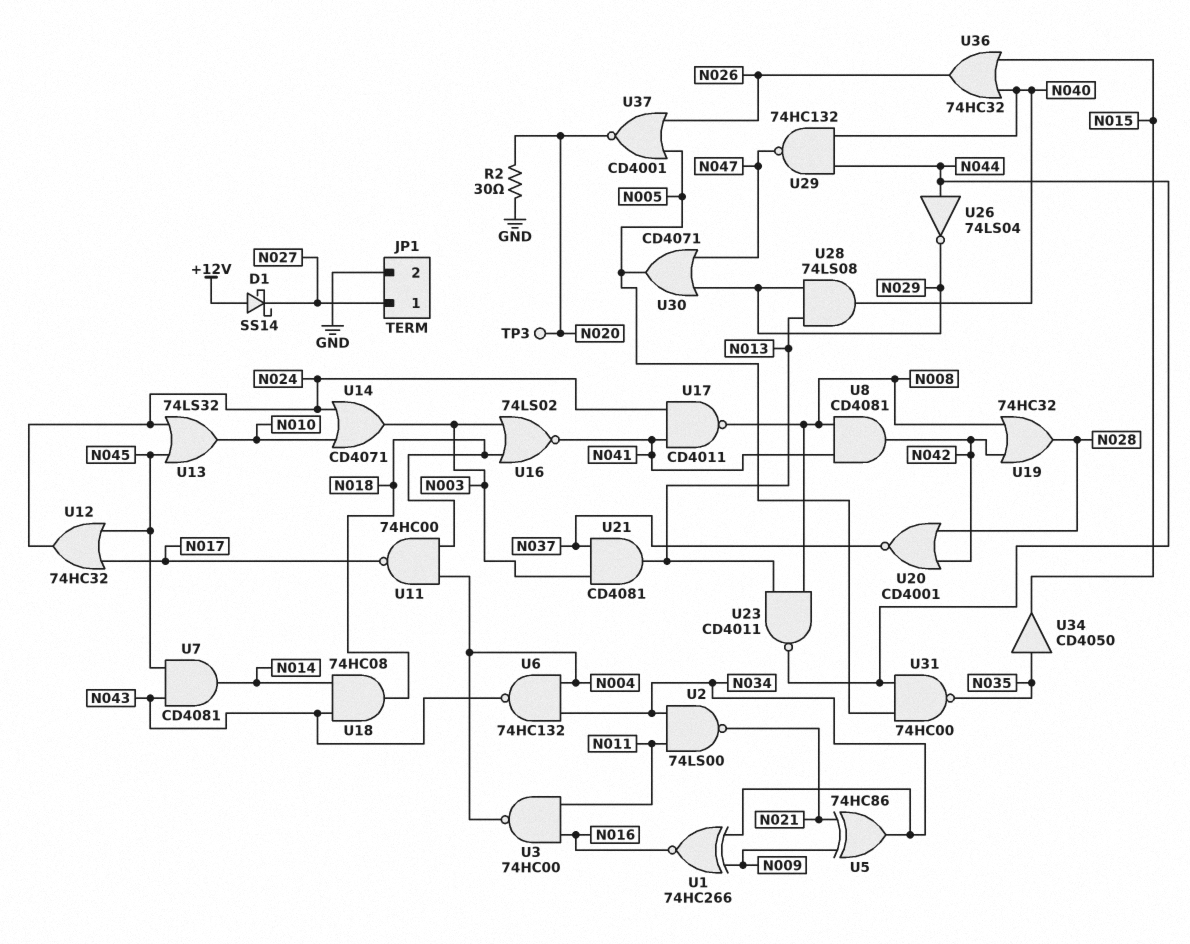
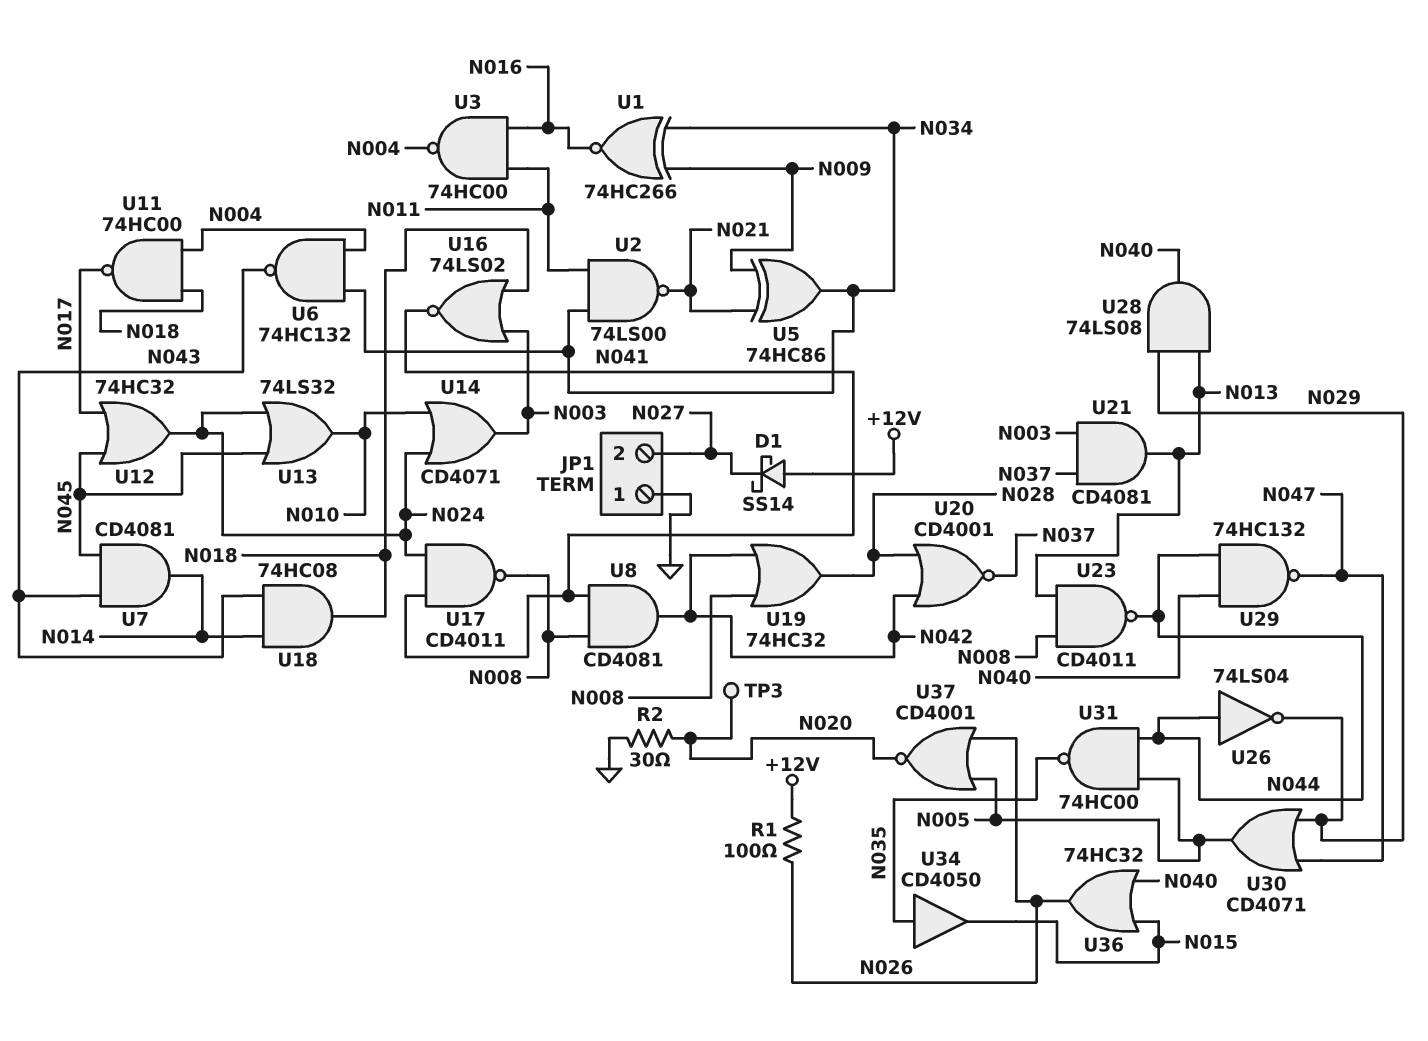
JP1 pin 1: N027 -> GND
JP1 pin 2: GND -> N027
R1: none -> 100 (+12V, N026)

